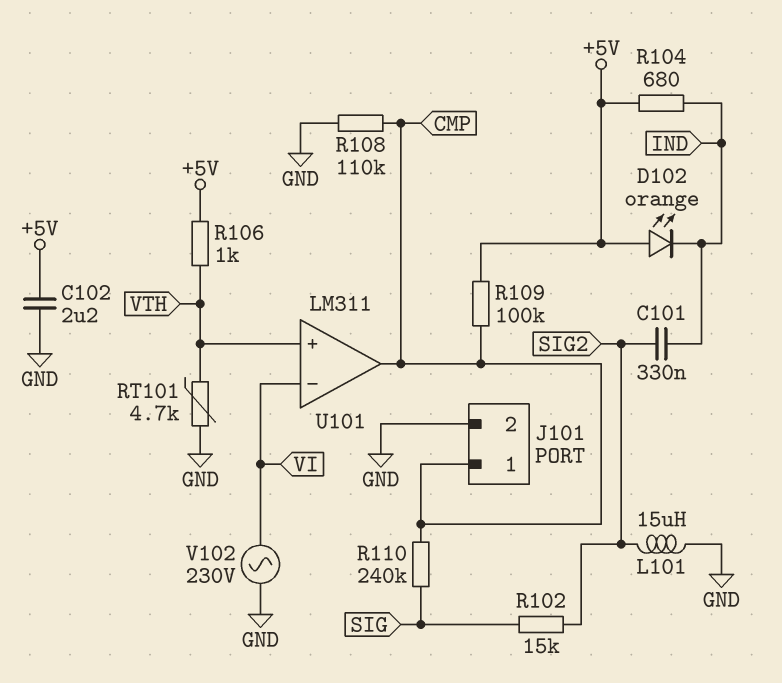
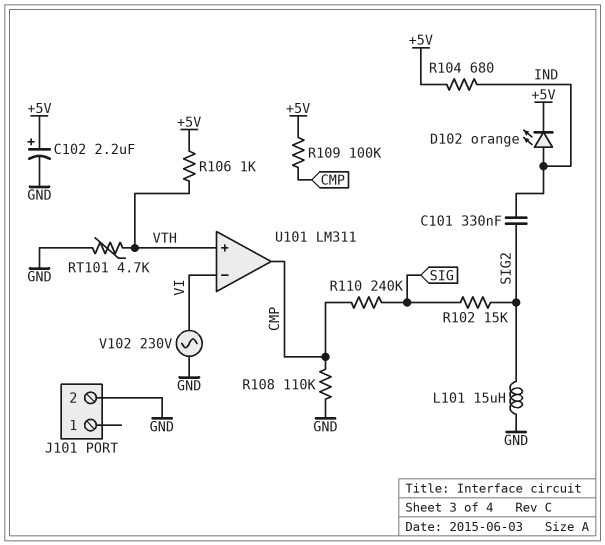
C102: 2.2uF (+5V, GND) -> 2.2uF (plus +5V, minus GND)
D102: LED orange (A +5V, K IND) -> LED orange (A IND, K +5V)
J101 pin 1: CMP -> none

